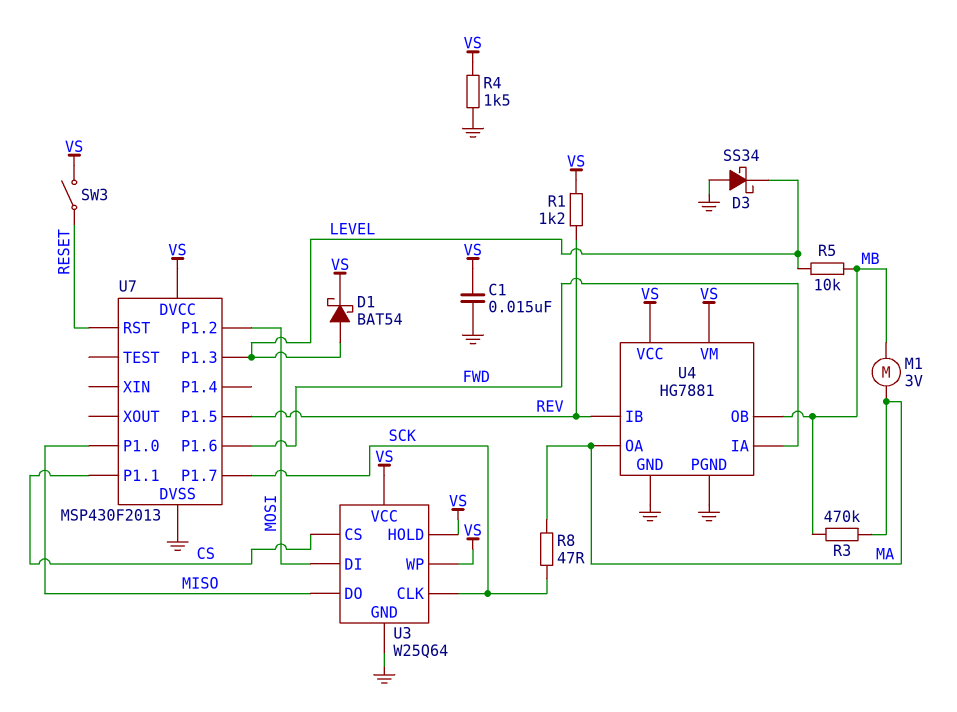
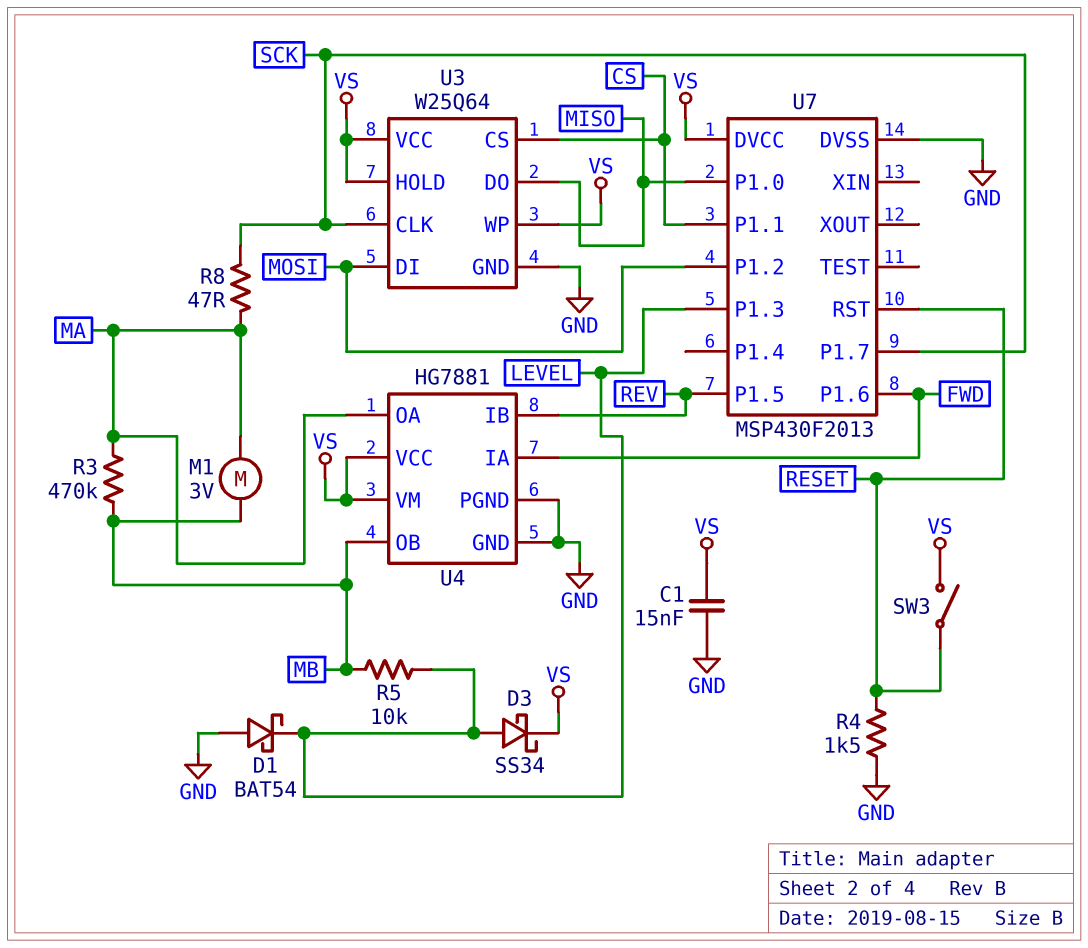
D1: schottky BAT54 (A LEVEL, K VS) -> schottky BAT54 (A GND, K LEVEL)
D3: schottky SS34 (A GND, K LEVEL) -> schottky SS34 (A LEVEL, K VS)
R1: 1.2k (REV, VS) -> none
R4: 1.5k (GND, VS) -> 1.5k (GND, RESET)

